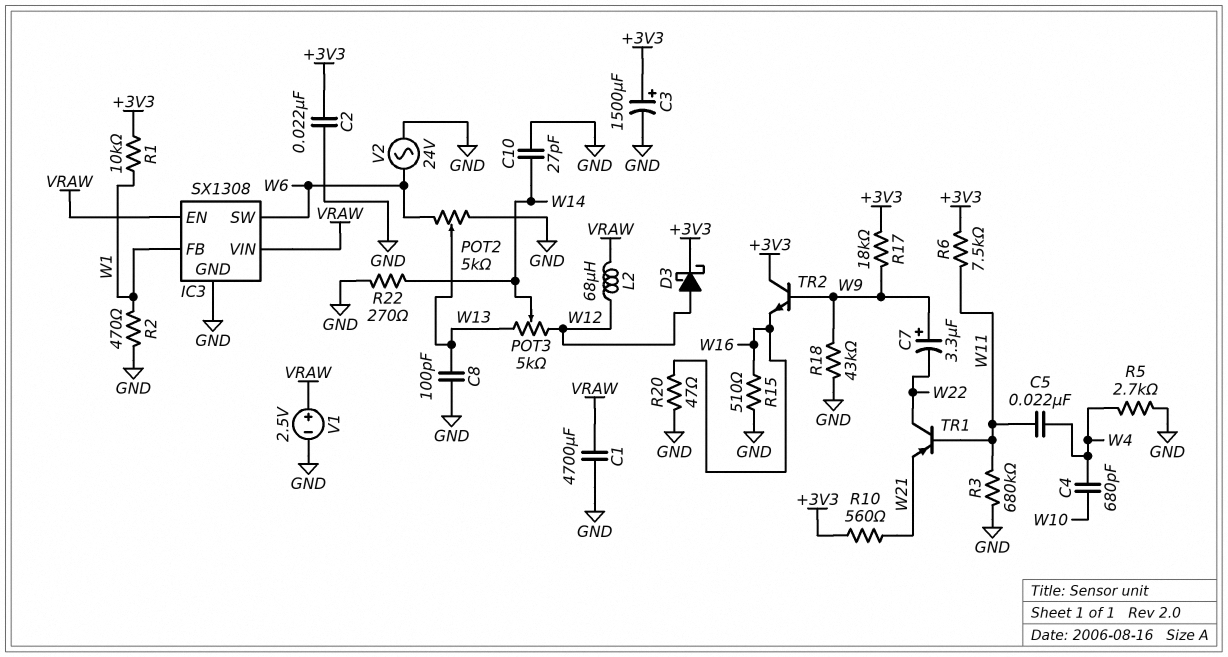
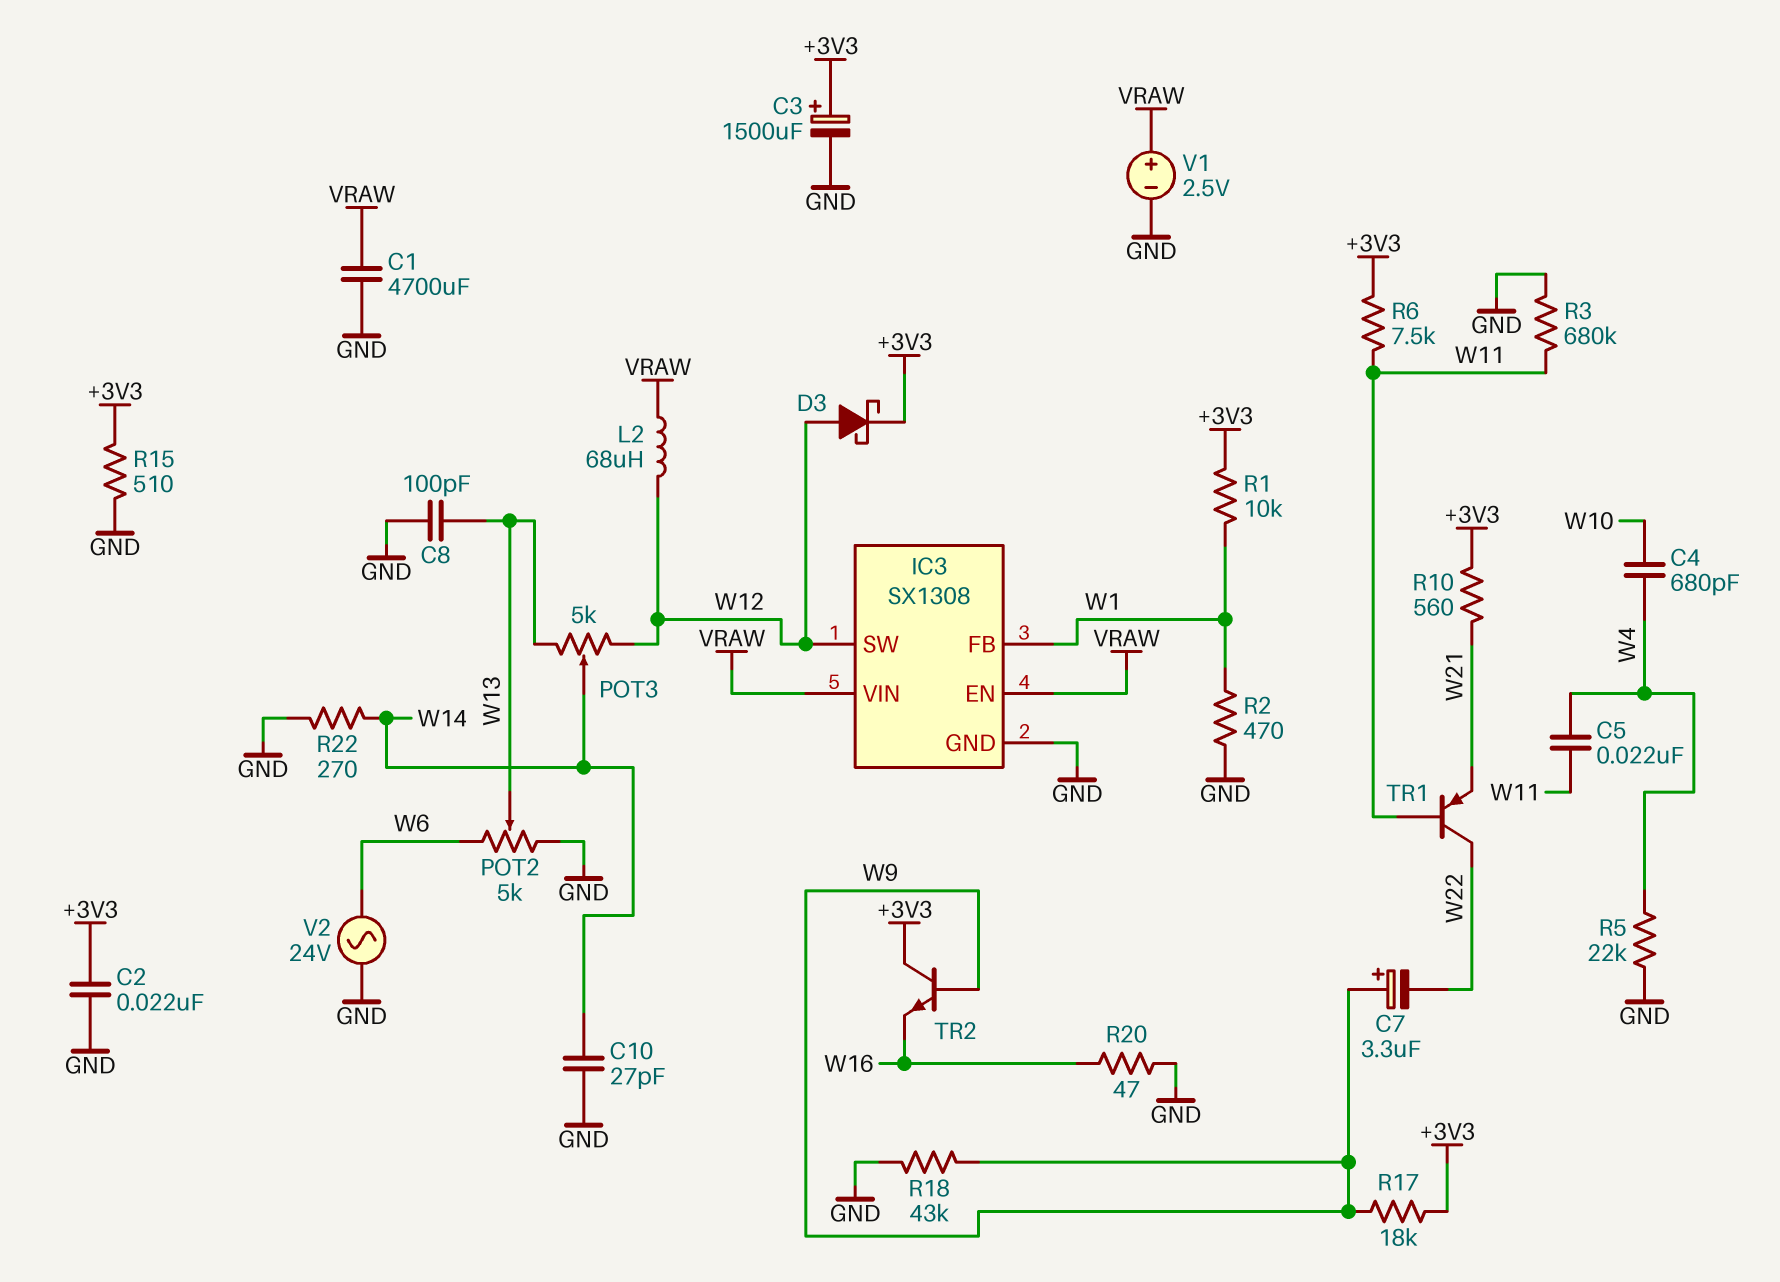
IC3 pin SW: W6 -> W12
R5: 2.7k (GND, W4) -> 22k (GND, W4)
R15: 510 (GND, W16) -> 510 (+3V3, GND)

